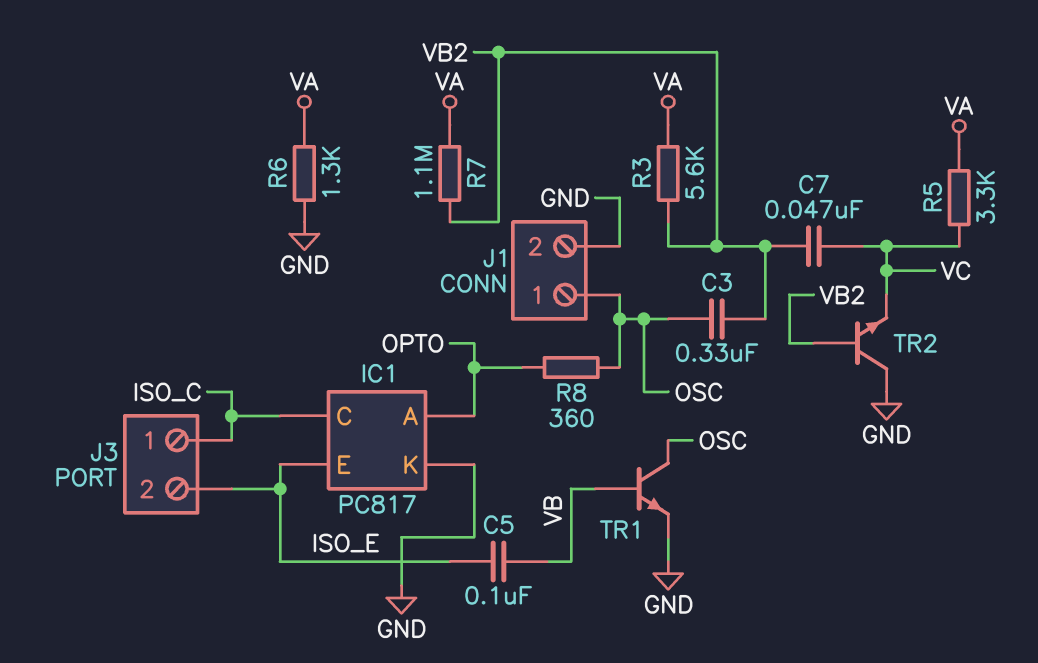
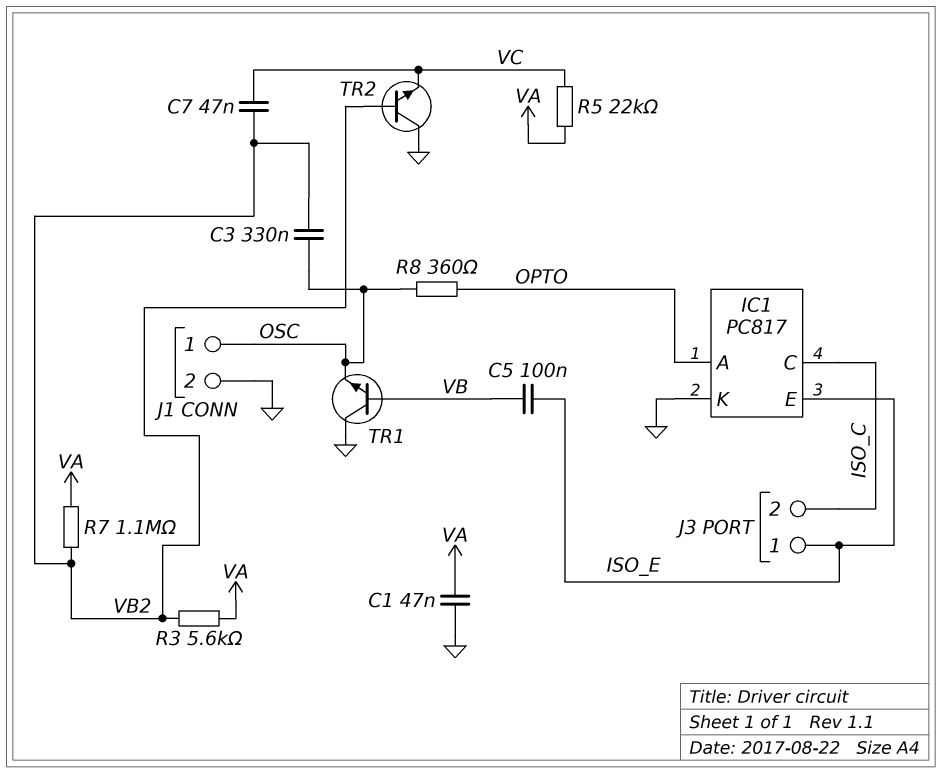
C1: none -> 47nF (GND, VA)
J3 pin 1: ISO_C -> ISO_E
J3 pin 2: ISO_E -> ISO_C
R5: 3.3k (VA, VC) -> 22k (VA, VC)
R6: 1.3k (GND, VA) -> none
TR1: NPN (B VB, C OSC, E GND) -> NPN (B VB, C GND, E OSC)

